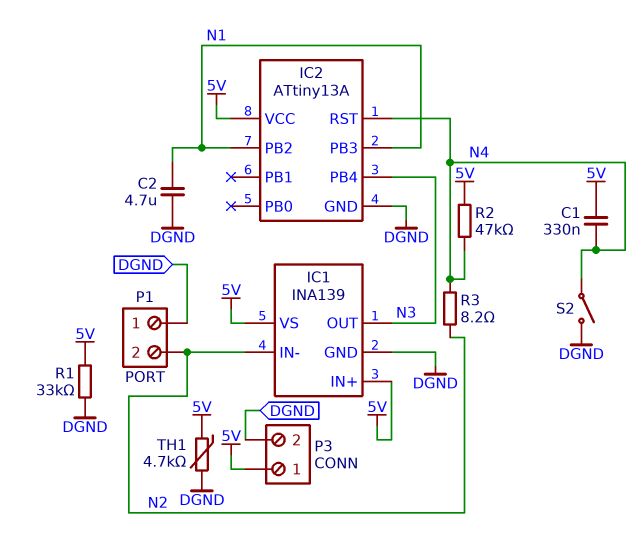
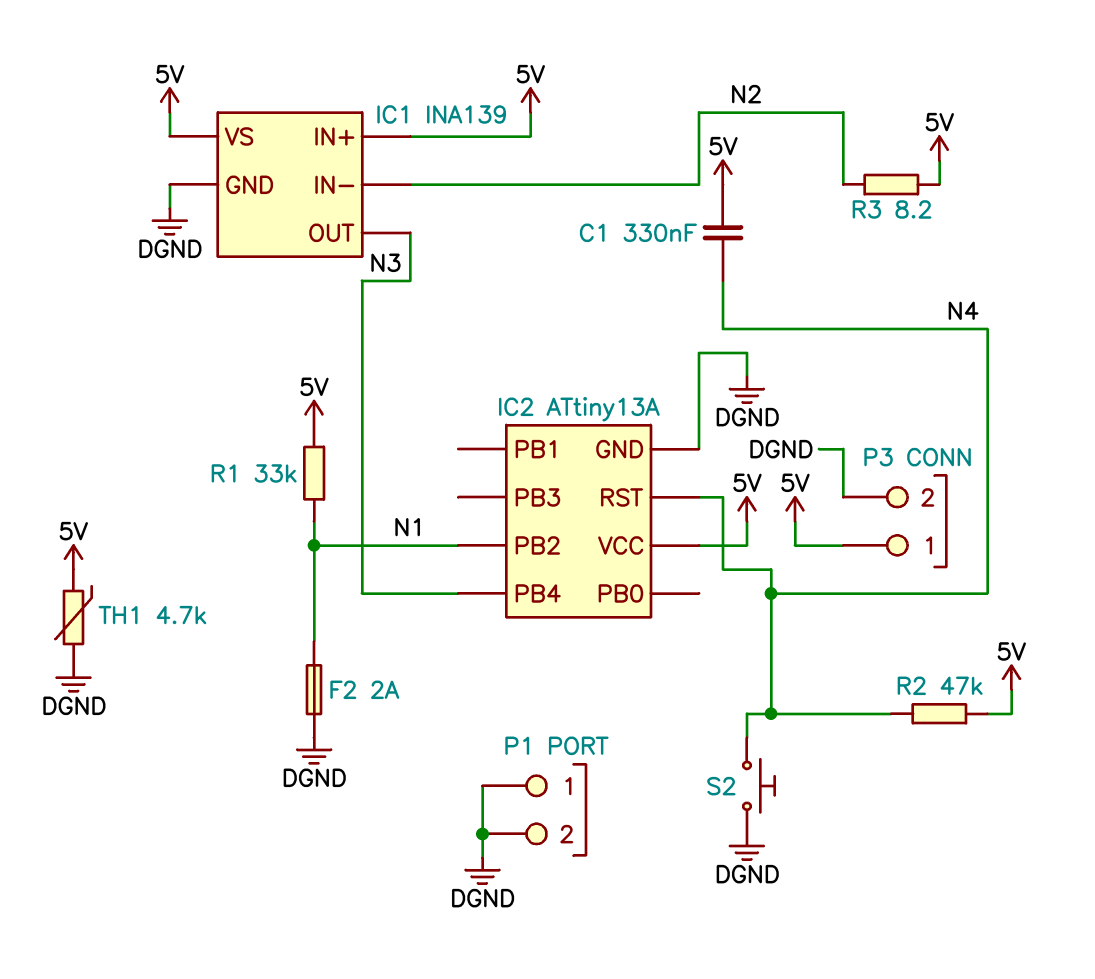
C2: 4.7uF (DGND, N1) -> none
F2: none -> 2A (DGND, N1)
IC2 pin PB3: N1 -> none
P1 pin 2: N2 -> DGND
R1: 33k (5V, DGND) -> 33k (5V, N1)
R3: 8.2 (N2, N4) -> 8.2 (5V, N2)
S2: switch (DGND, N4) -> button (DGND, N4)

